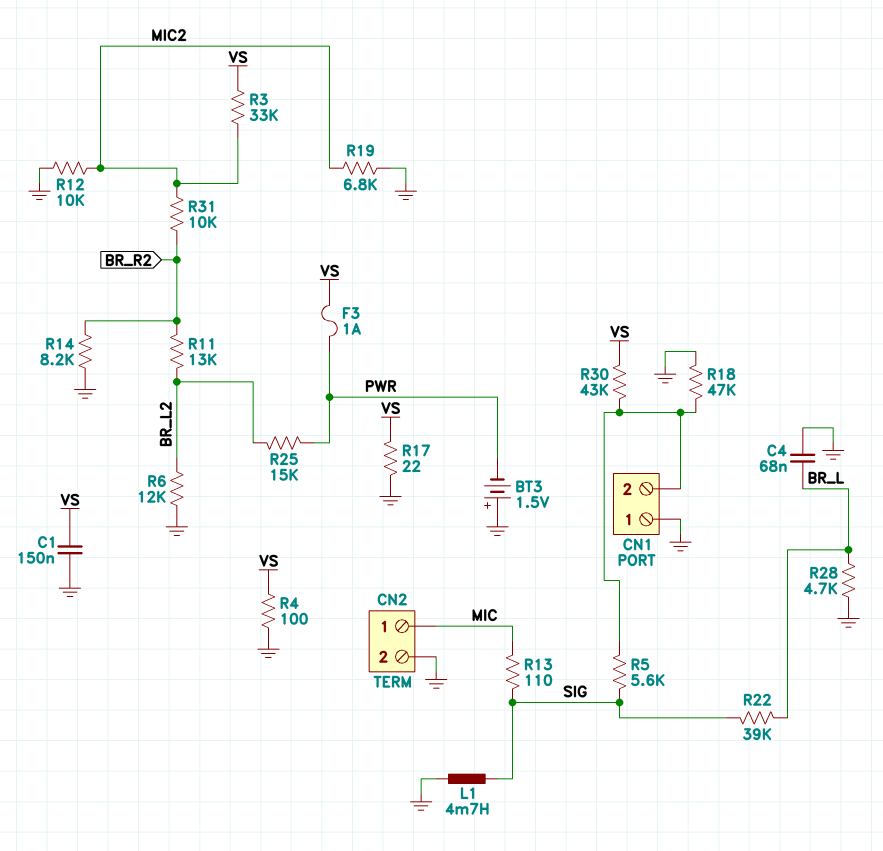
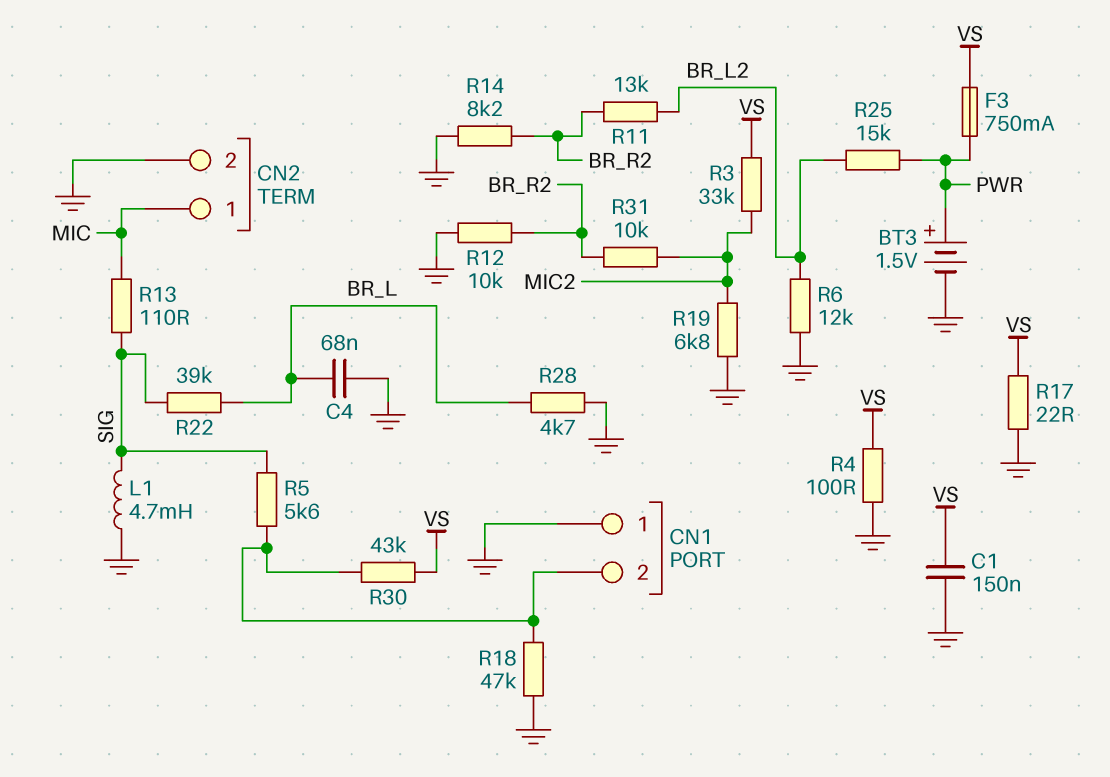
BT3: 1.5V (plus GND, minus PWR) -> 1.5V (plus PWR, minus GND)
F3: 1A (PWR, VS) -> 750mA (PWR, VS)
R12: 10k (GND, MIC2) -> 10k (BR_R2, GND)

